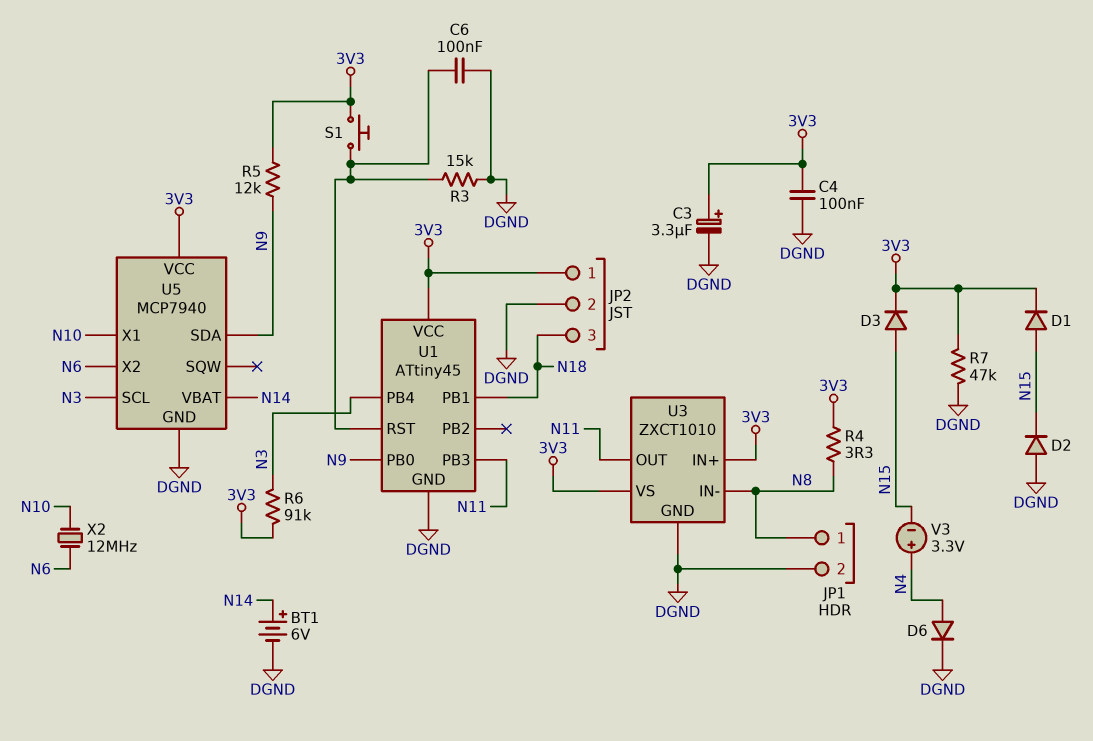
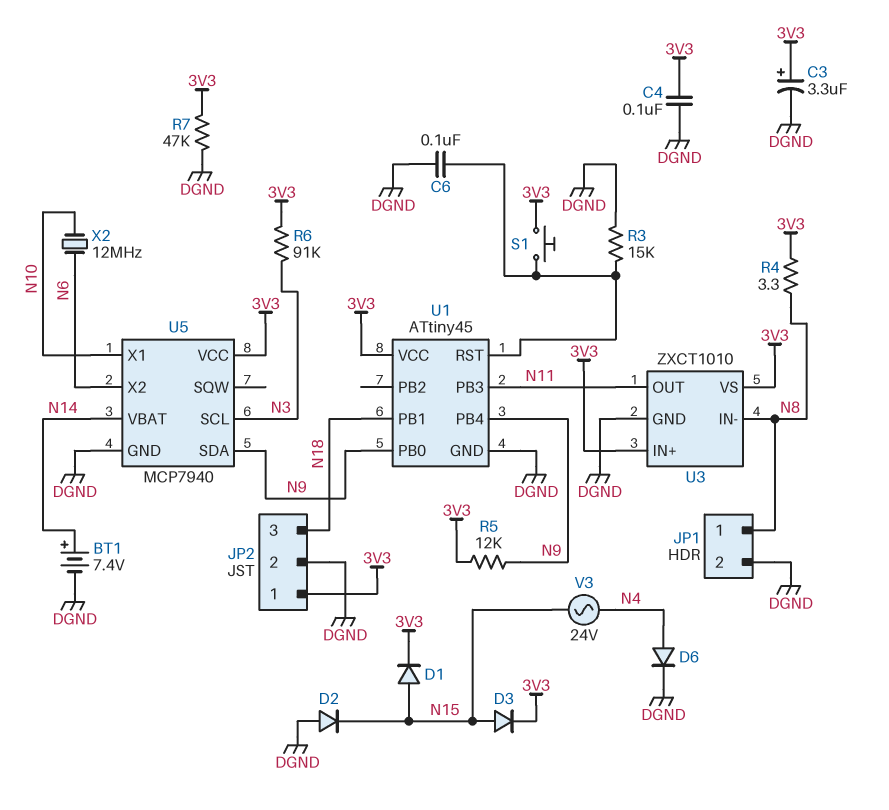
BT1: 6V (plus N14, minus DGND) -> 7.4V (plus N14, minus DGND)
U1 pin PB4: N3 -> N9
V3: 3.3V (plus N4, minus N15) -> AC 24V (N4, N15)

